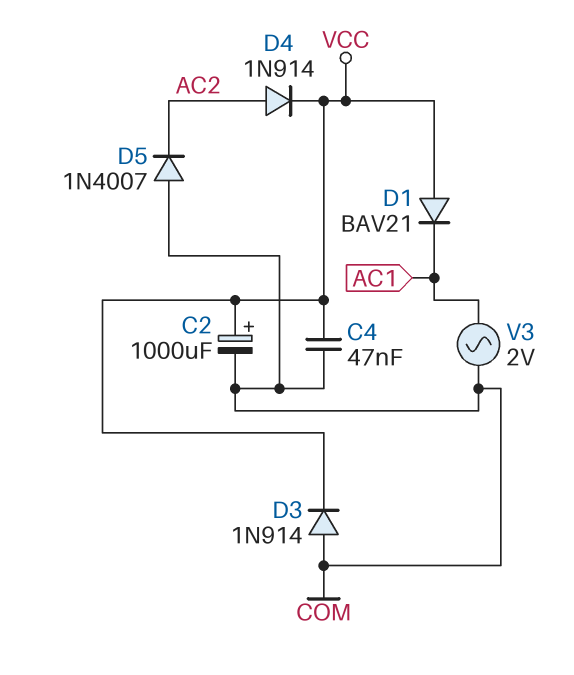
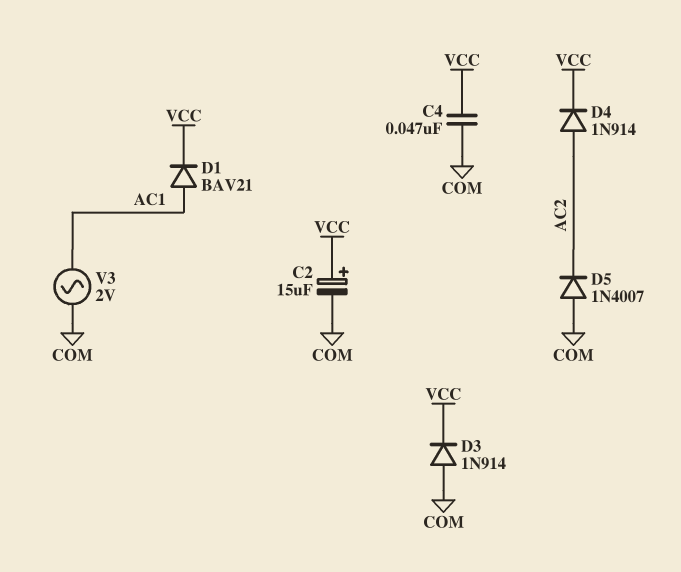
C2: 1000uF (plus VCC, minus COM) -> 15uF (plus VCC, minus COM)
D1: diode BAV21 (A VCC, K AC1) -> diode BAV21 (A AC1, K VCC)

